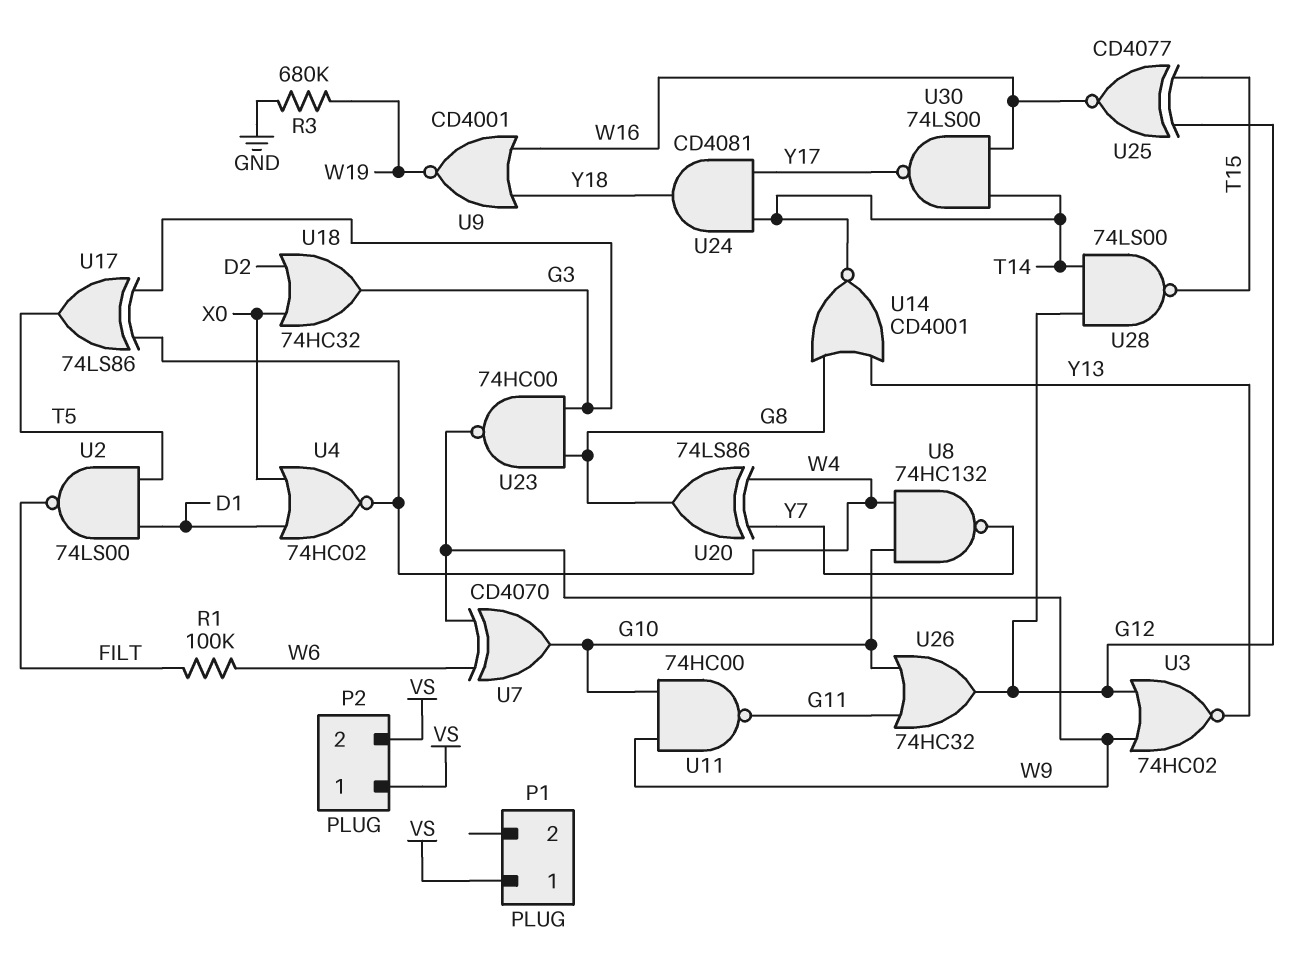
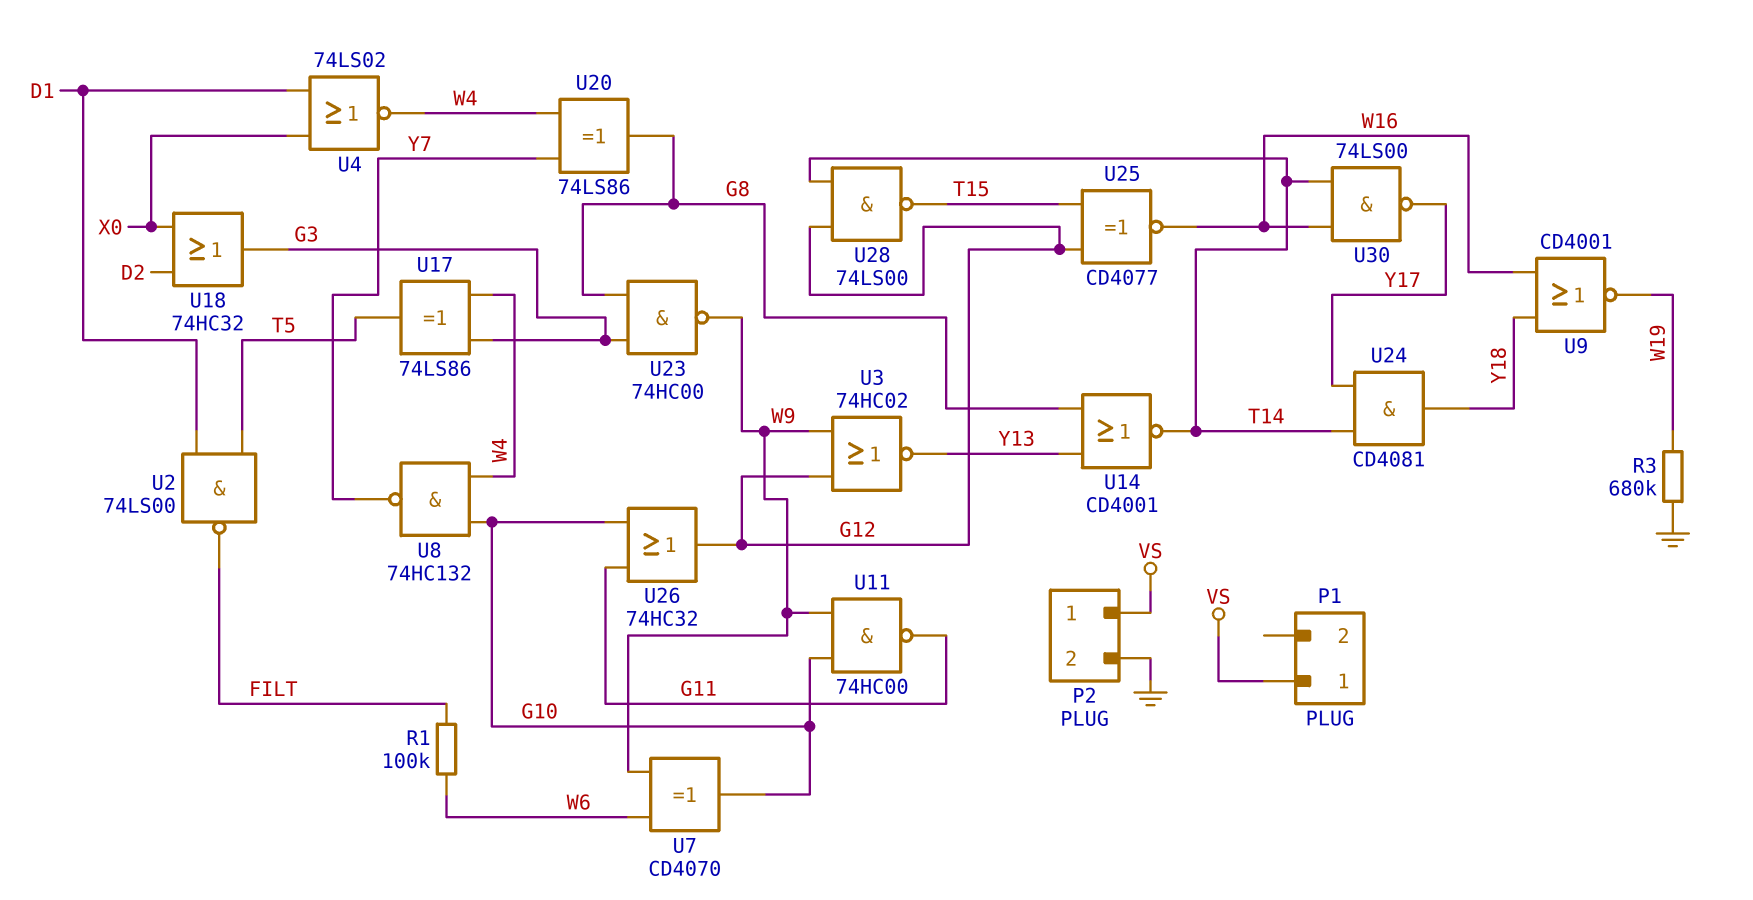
P2 pin 2: VS -> GND
U4: NOR 74HC02 (in D1, in X0, out W4) -> NOR 74LS02 (in D1, in X0, out W4)

